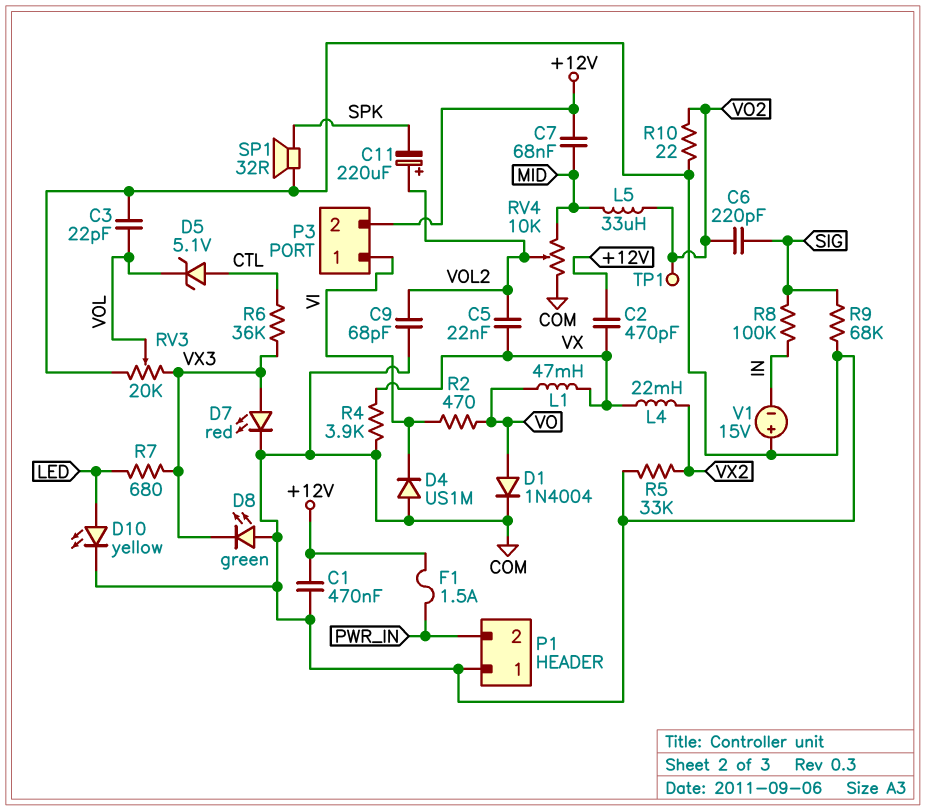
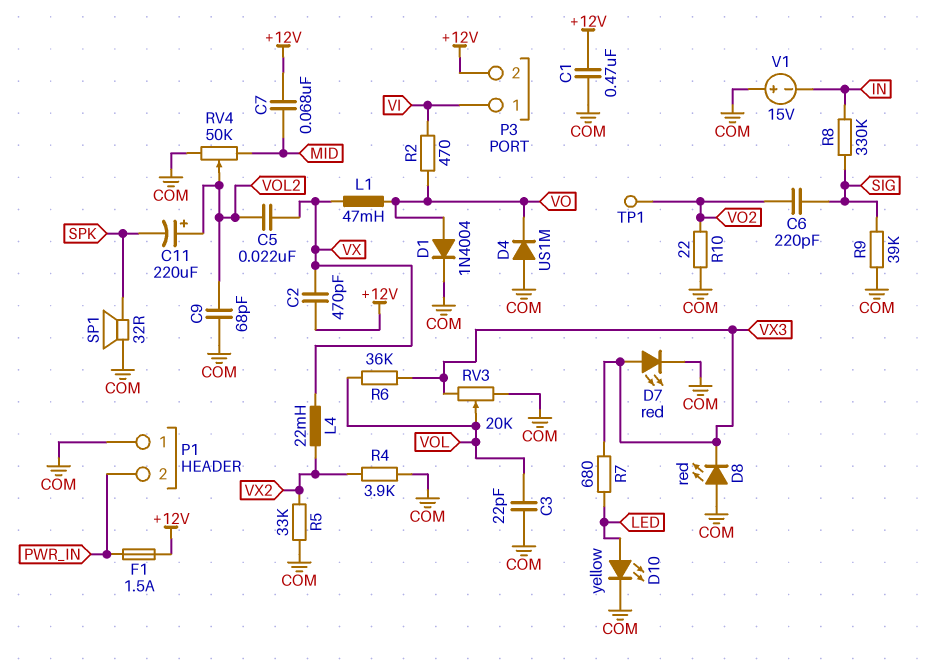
D4: diode US1M (A COM, K VI) -> diode US1M (A COM, K VO)
D5: zener 5.1V (A CTL, K VOL) -> none
D8: LED green (A COM, K VX3) -> LED red (A COM, K VX3)
L5: 33uH (MID, VO2) -> none
R4: 3.9k (COM, VX) -> 3.9k (COM, VX2)
R6: 36k (CTL, VX3) -> 36k (VOL, VX3)
R8: 100k (IN, SIG) -> 330k (IN, SIG)
R9: 68k (COM, SIG) -> 39k (COM, SIG)
RV4: 10k (COM, MID, wiper VOL2) -> 50k (COM, MID, wiper VOL2)

